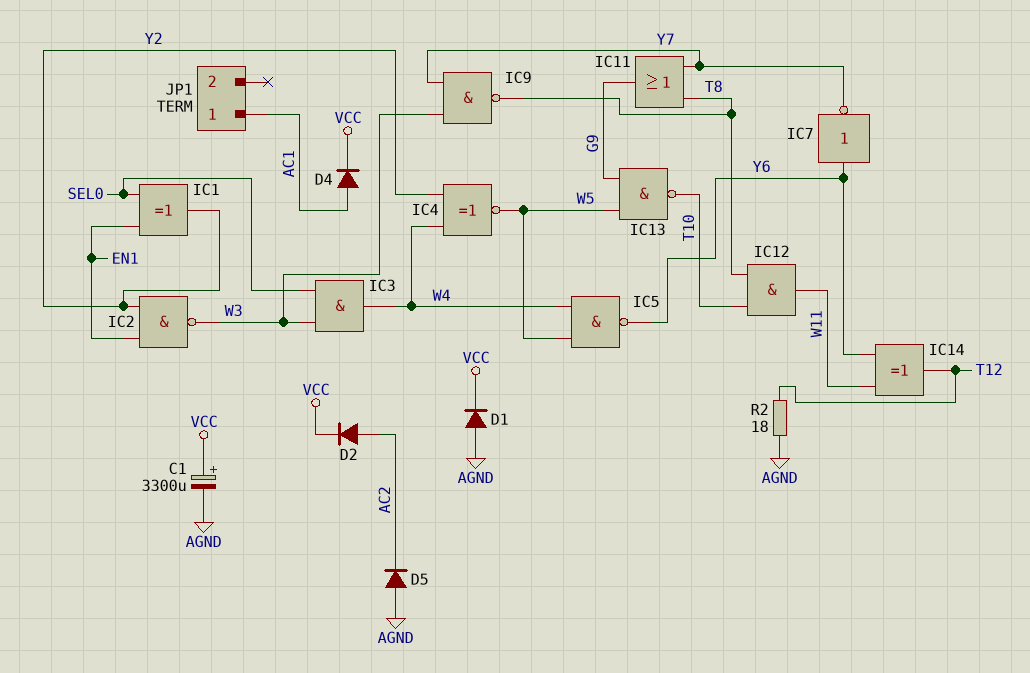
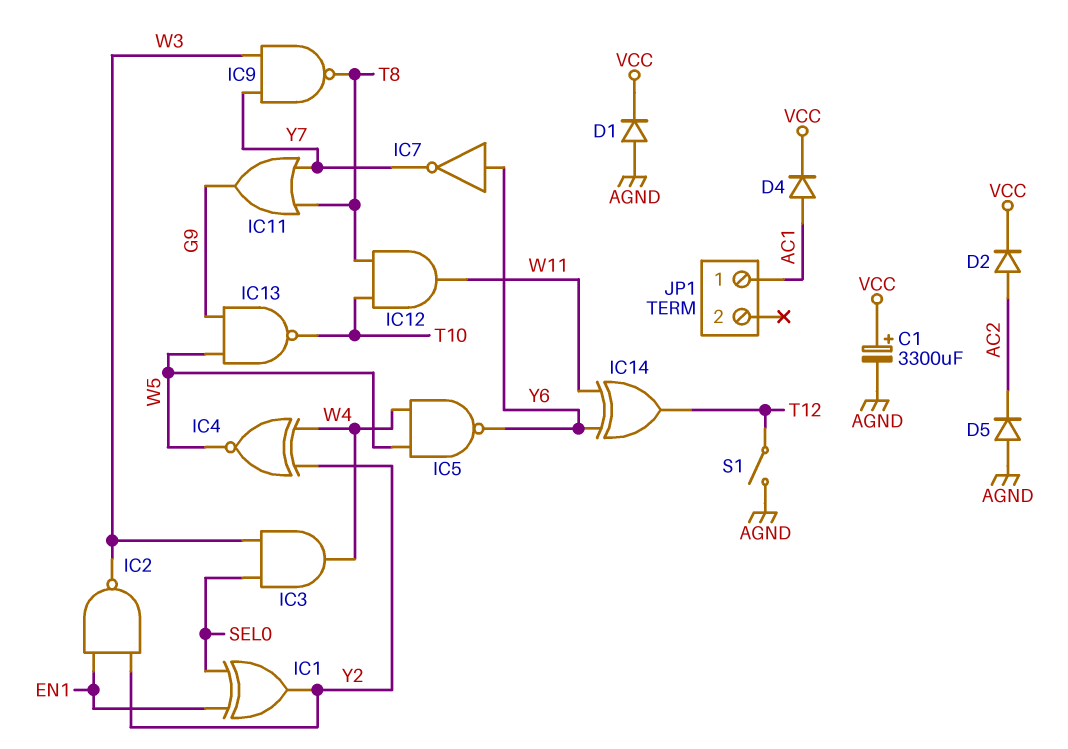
R2: 18 (AGND, T12) -> none
S1: none -> switch (AGND, T12)

